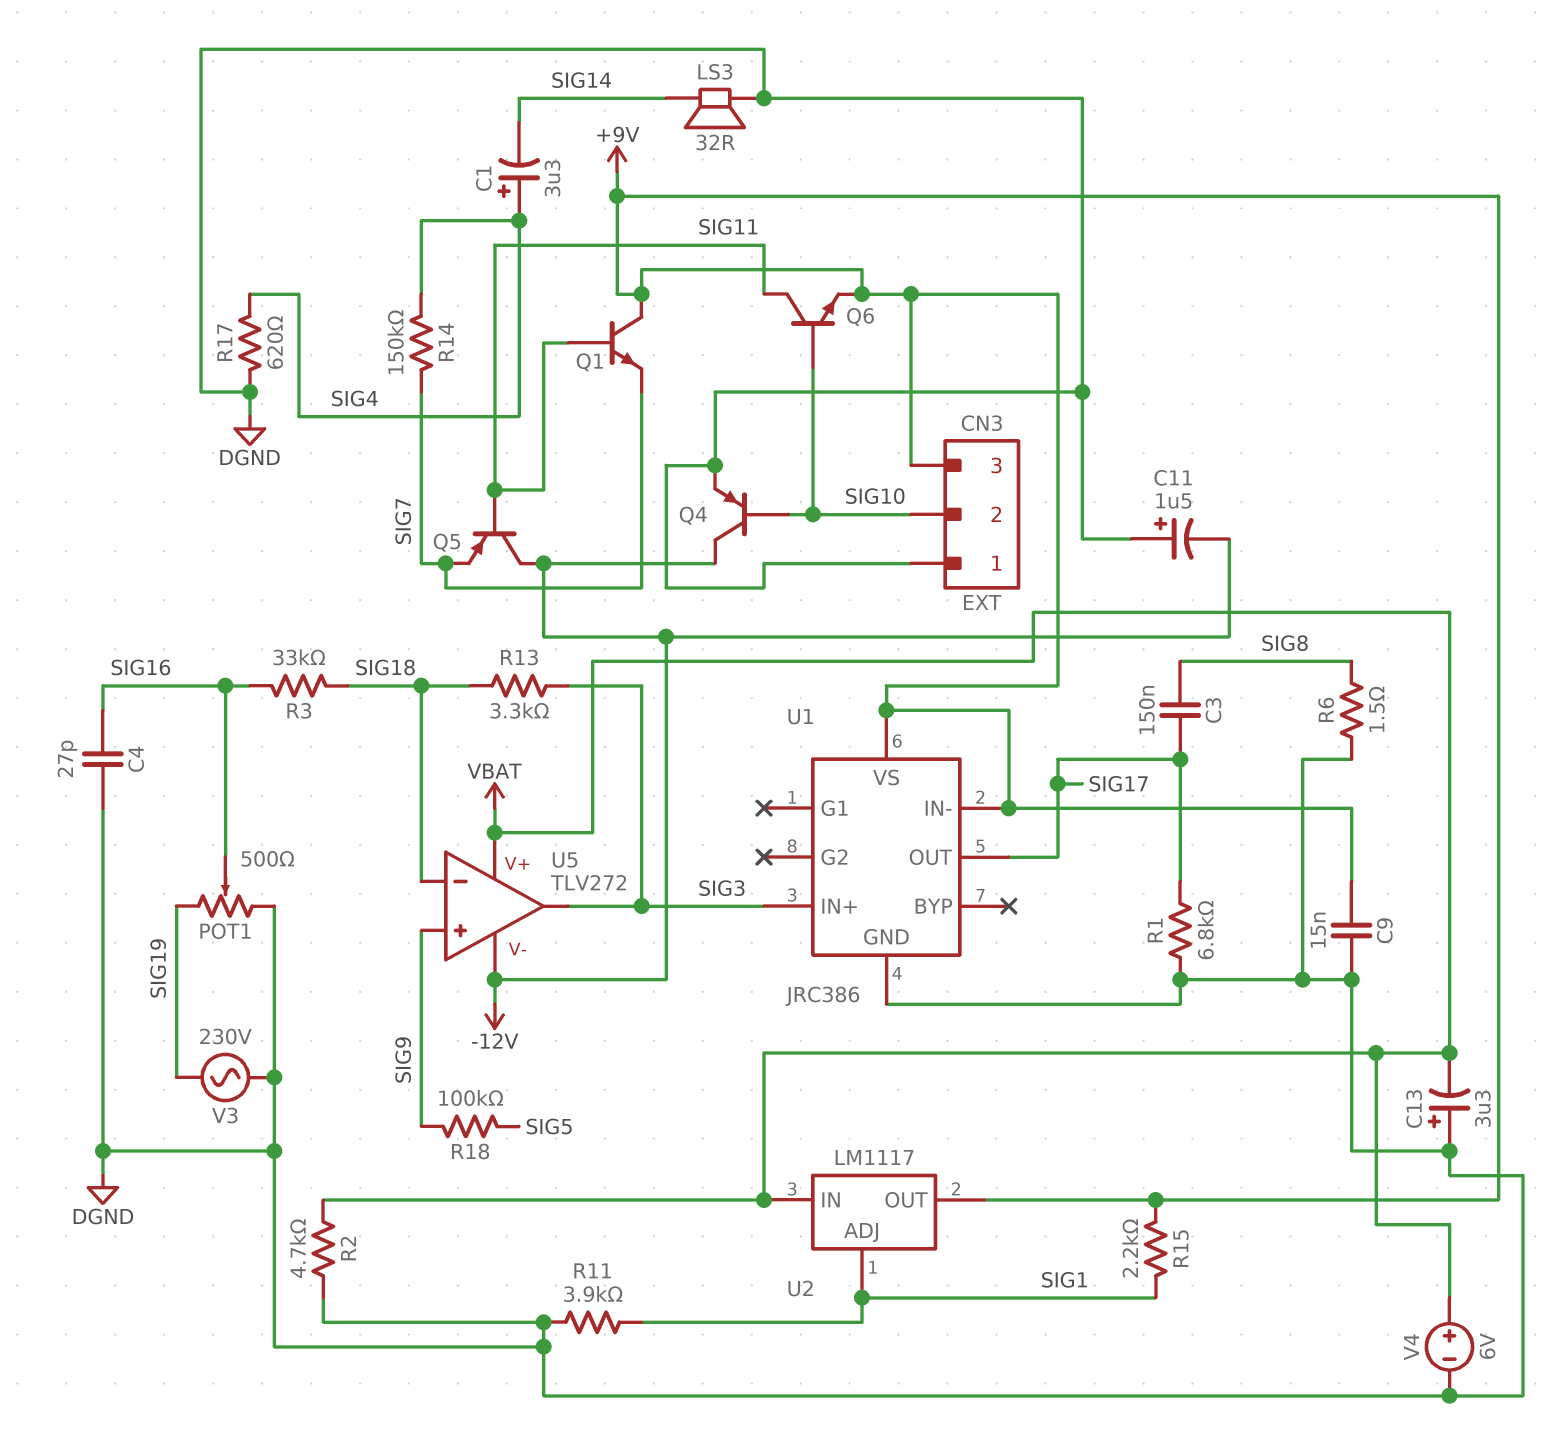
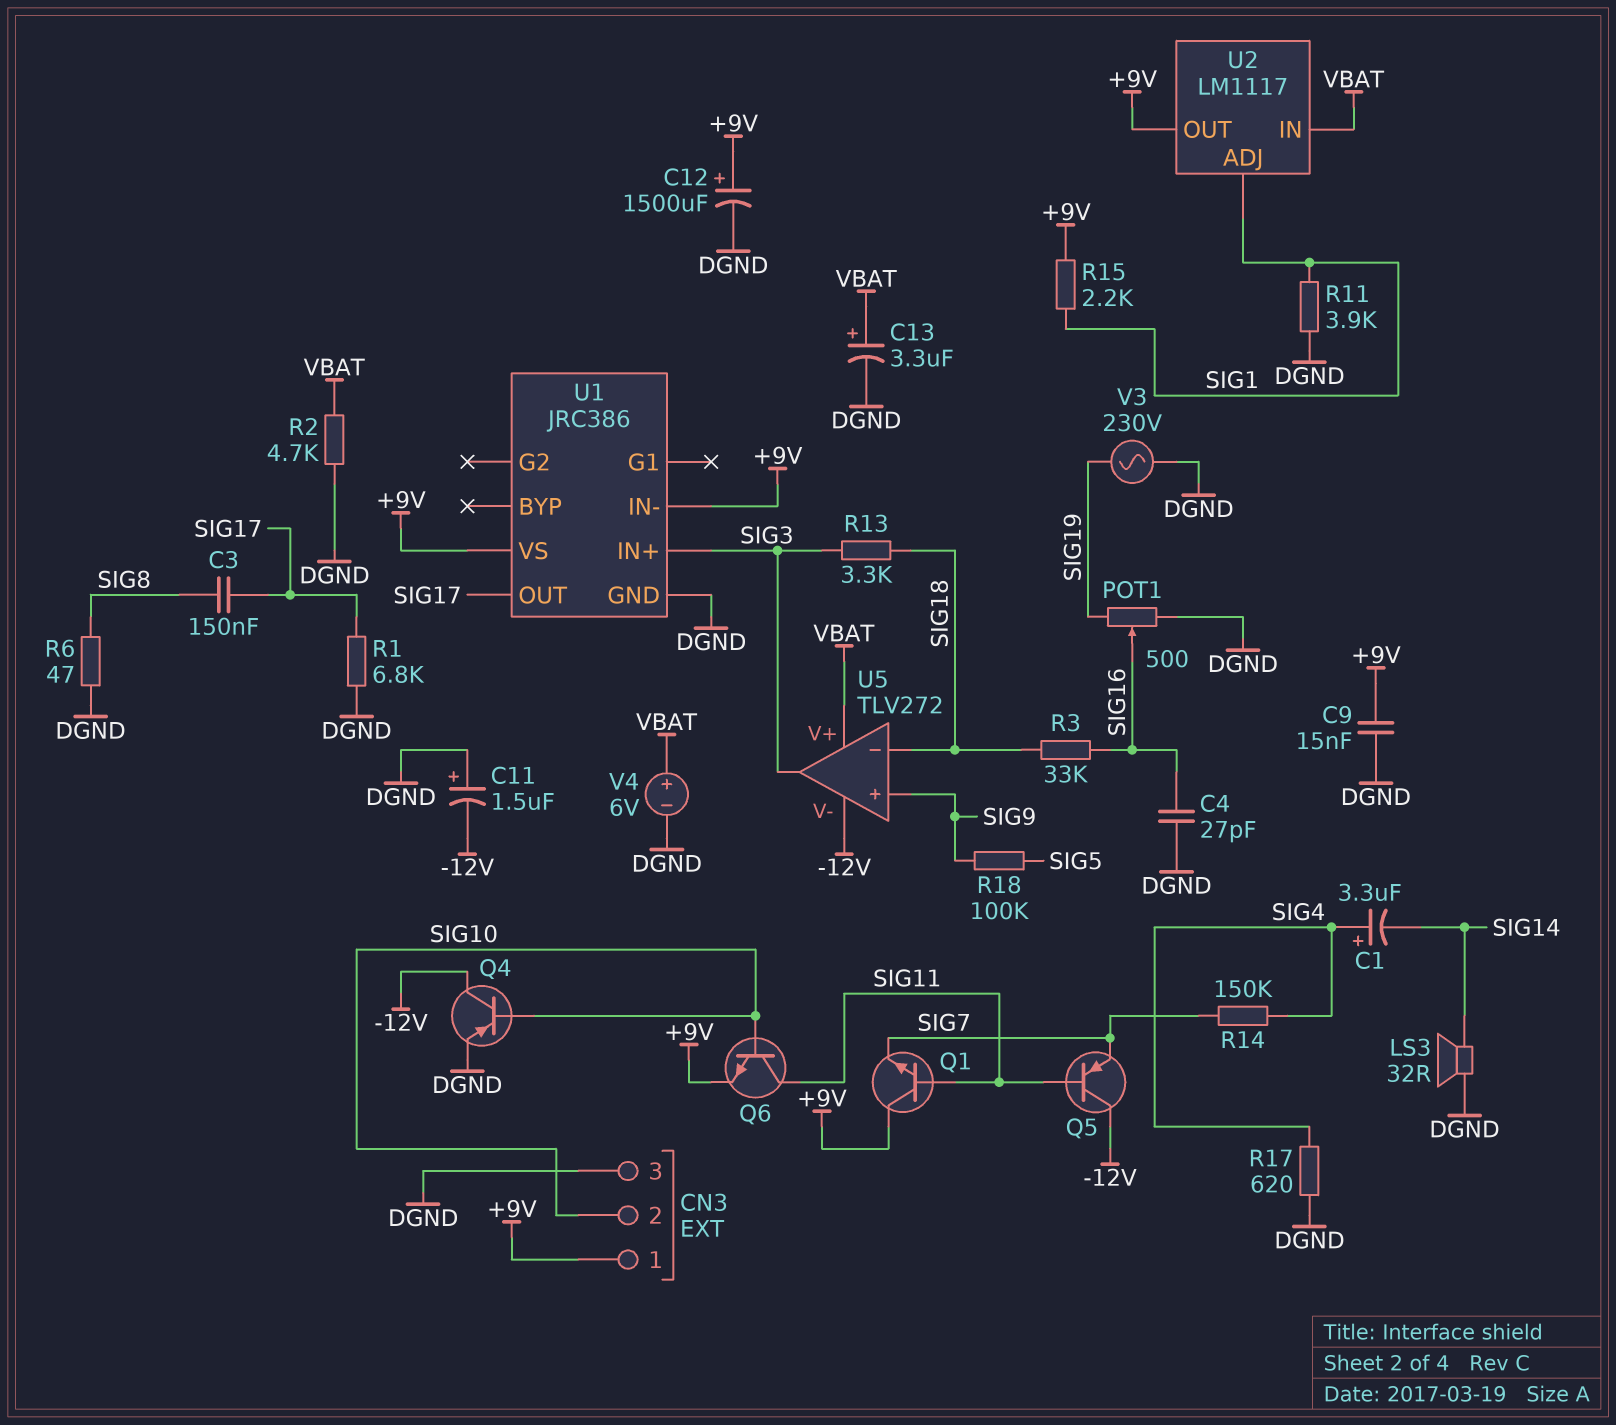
C12: none -> 1500uF (plus +9V, minus DGND)
C13: 3.3uF (plus DGND, minus VBAT) -> 3.3uF (plus VBAT, minus DGND)
CN3 pin 1: DGND -> +9V
CN3 pin 3: +9V -> DGND
R6: 1.5 (DGND, SIG8) -> 47 (DGND, SIG8)

